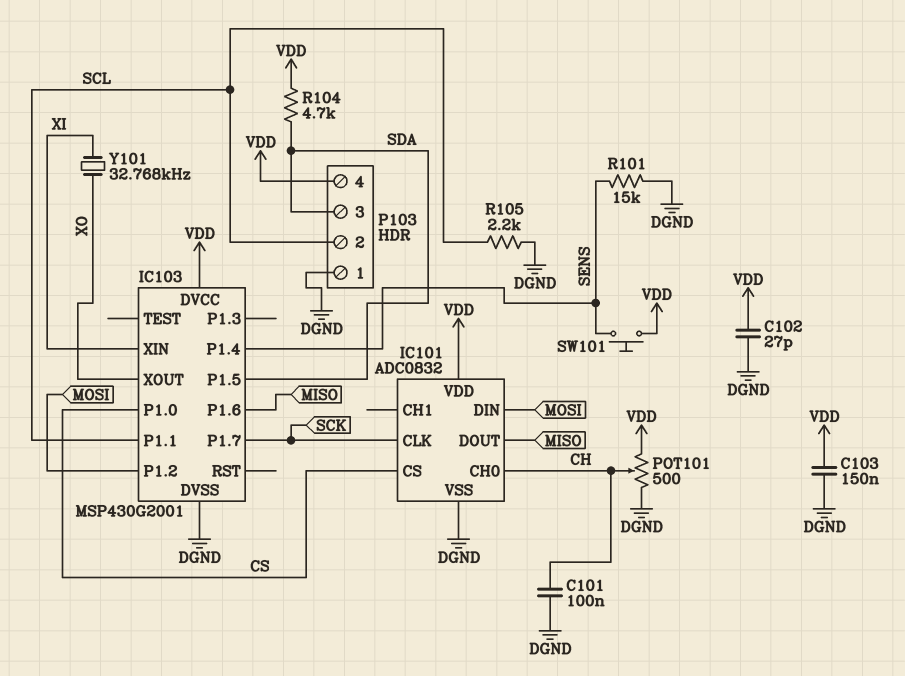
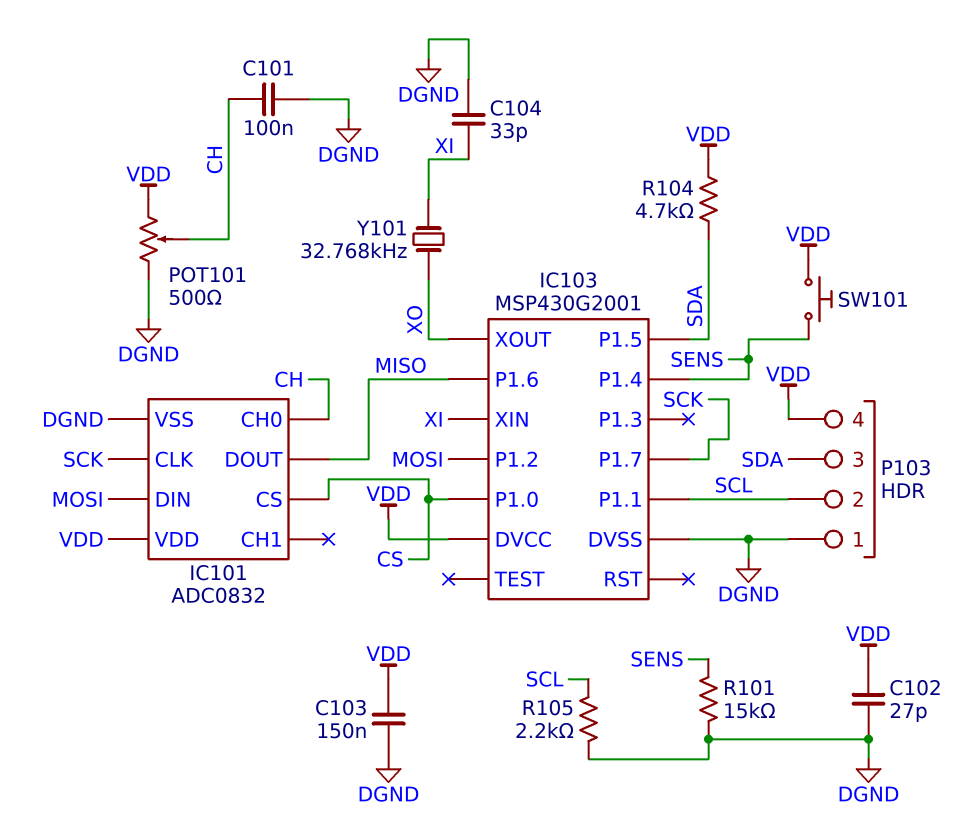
C104: none -> 33pF (DGND, XI)

